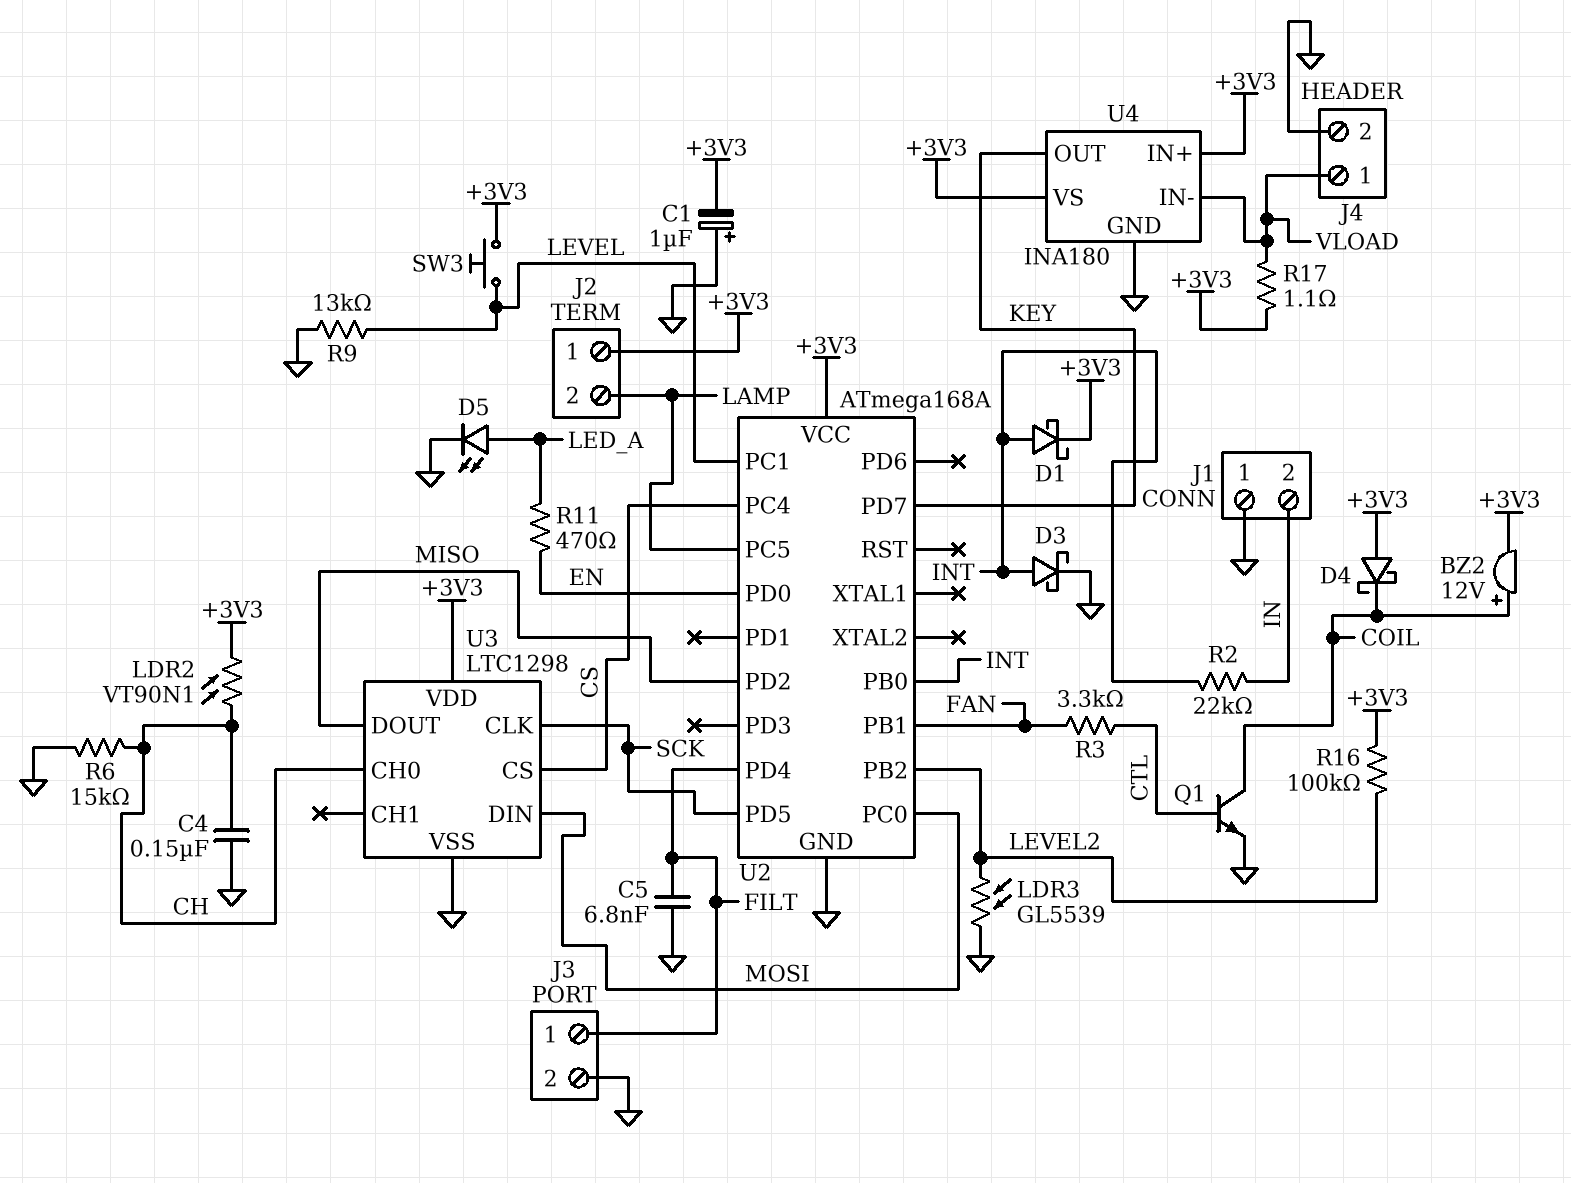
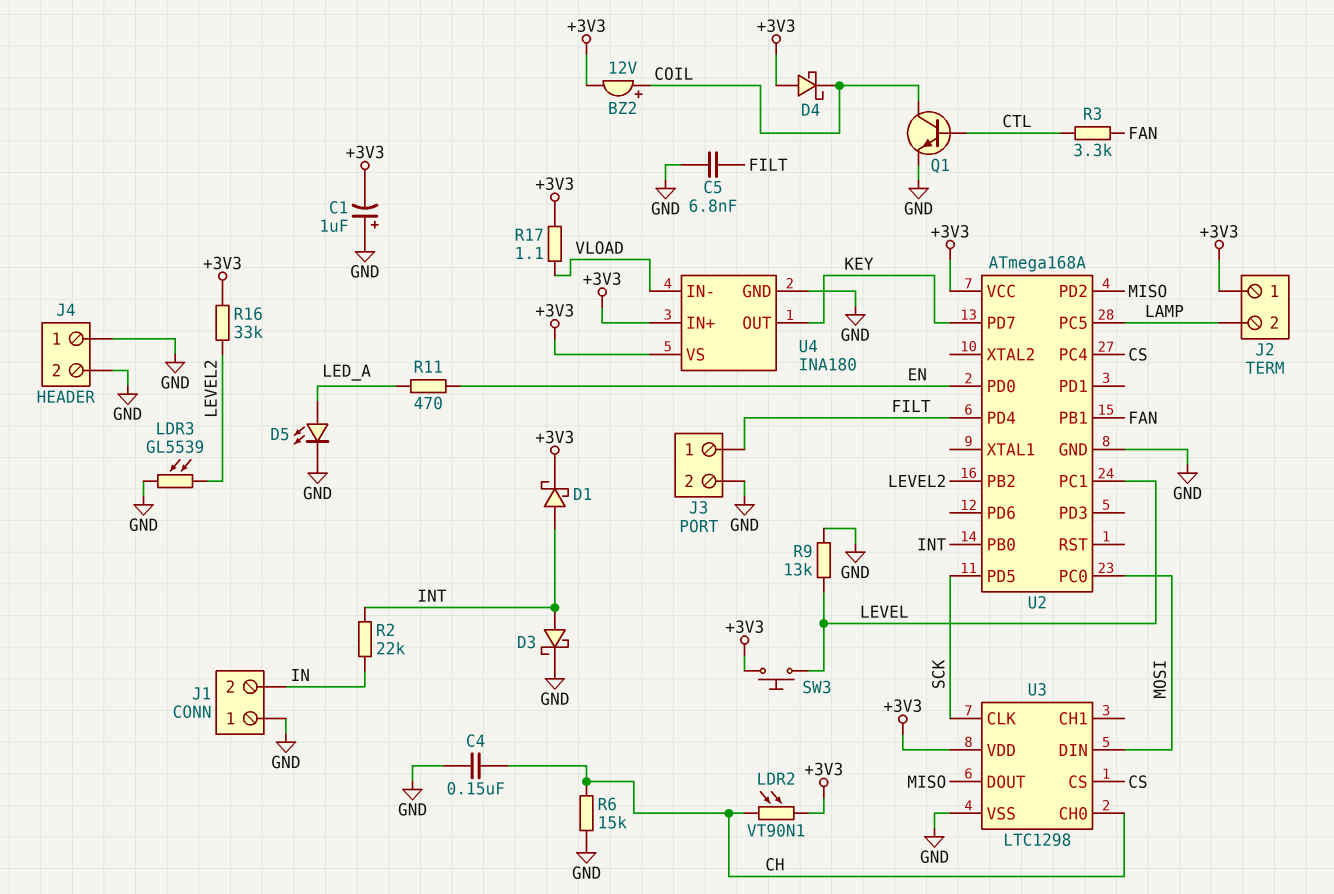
J4 pin 1: VLOAD -> GND
R16: 100k (+3V3, LEVEL2) -> 33k (+3V3, LEVEL2)

